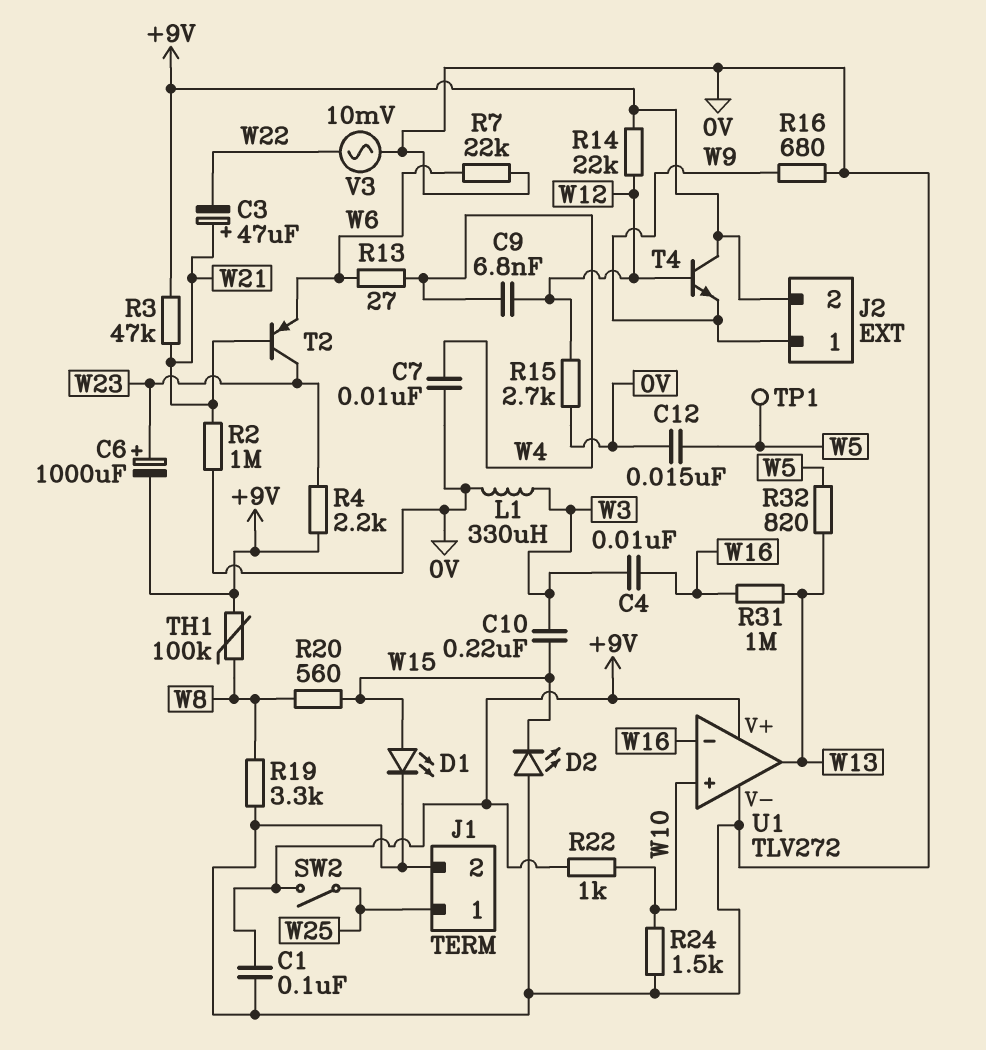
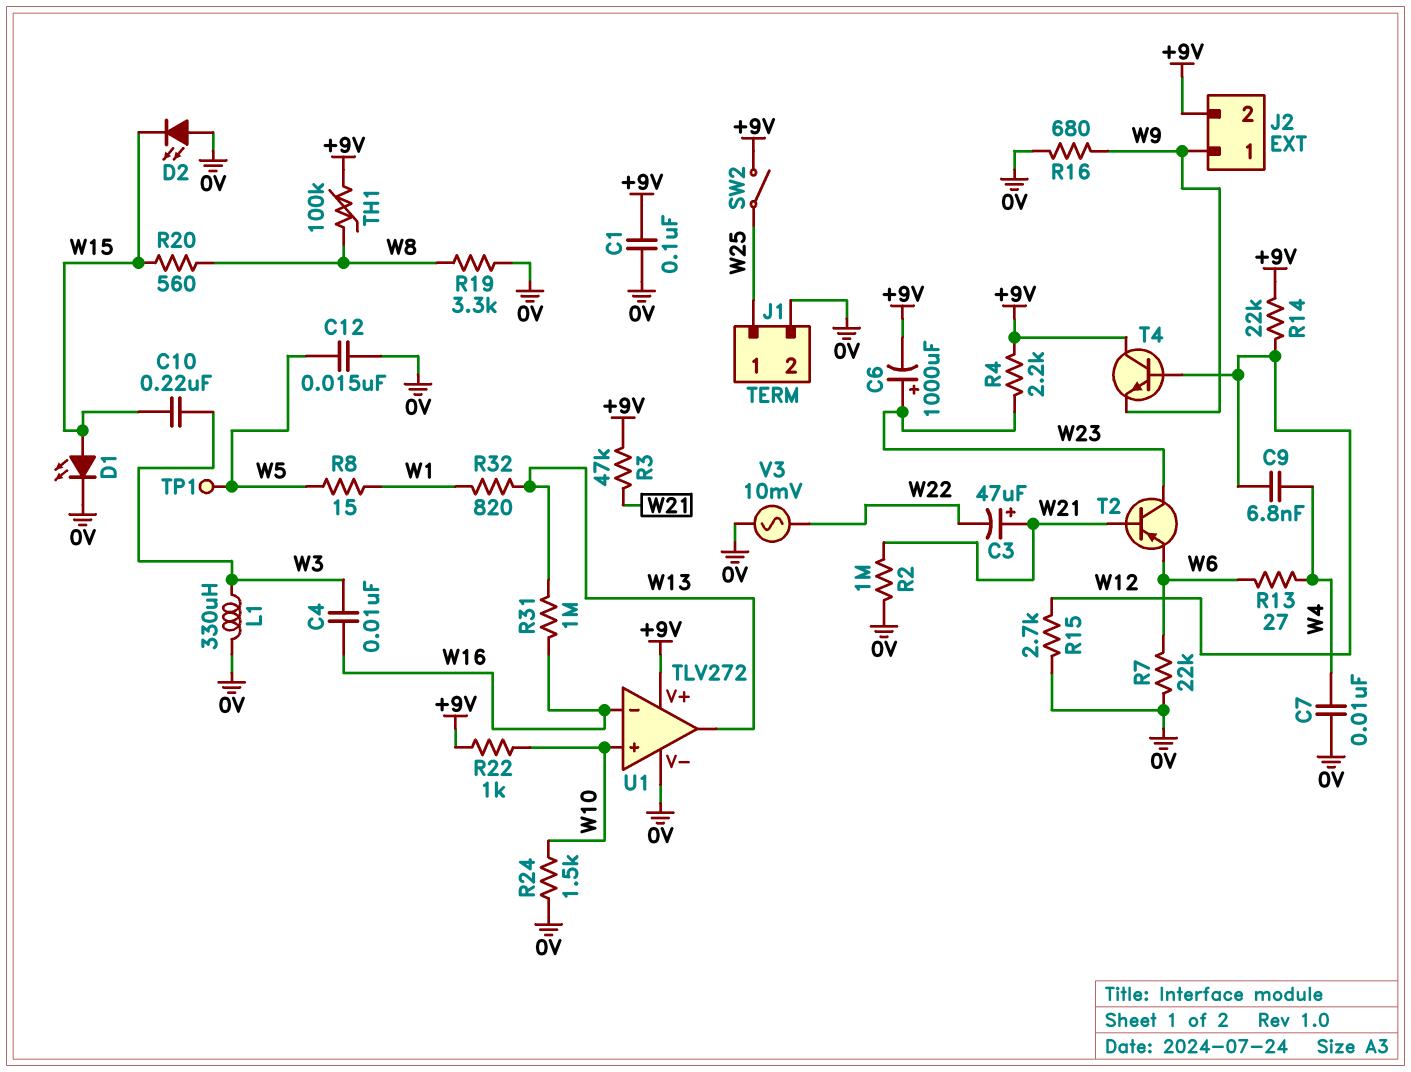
R8: none -> 15 (W1, W5)
R32: 820 (W5, W13) -> 820 (W1, W13)

